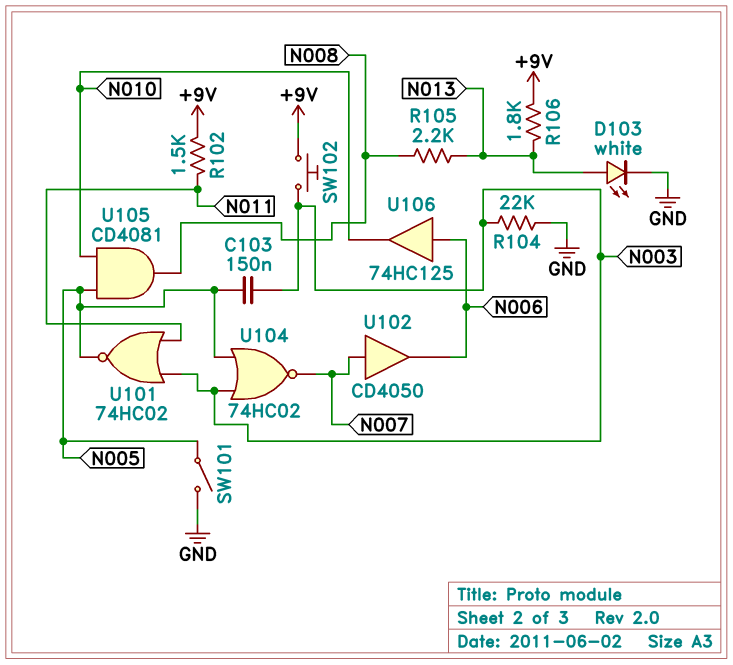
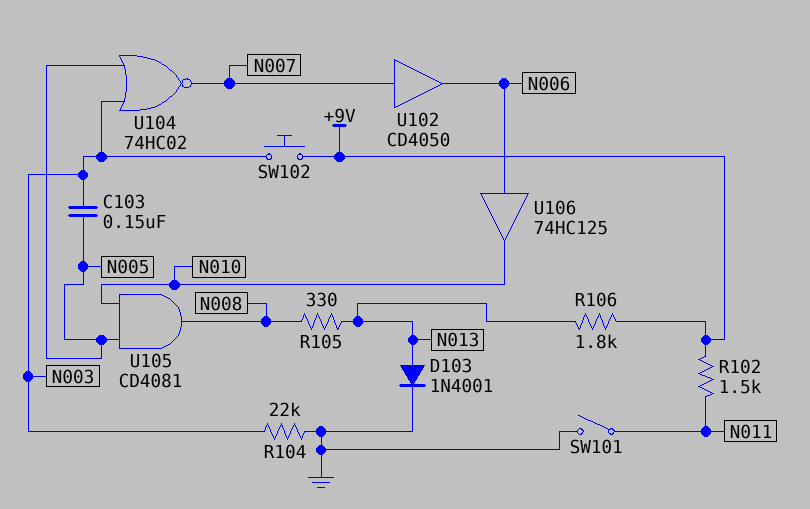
D103: LED white (A N013, K GND) -> diode 1N4001 (A N013, K GND)
R105: 2.2k (N008, N013) -> 330 (N008, N013)
SW101: switch (GND, N005) -> switch (GND, N011)
U101: NOR 74HC02 (in N003, in N011, out N005) -> none

